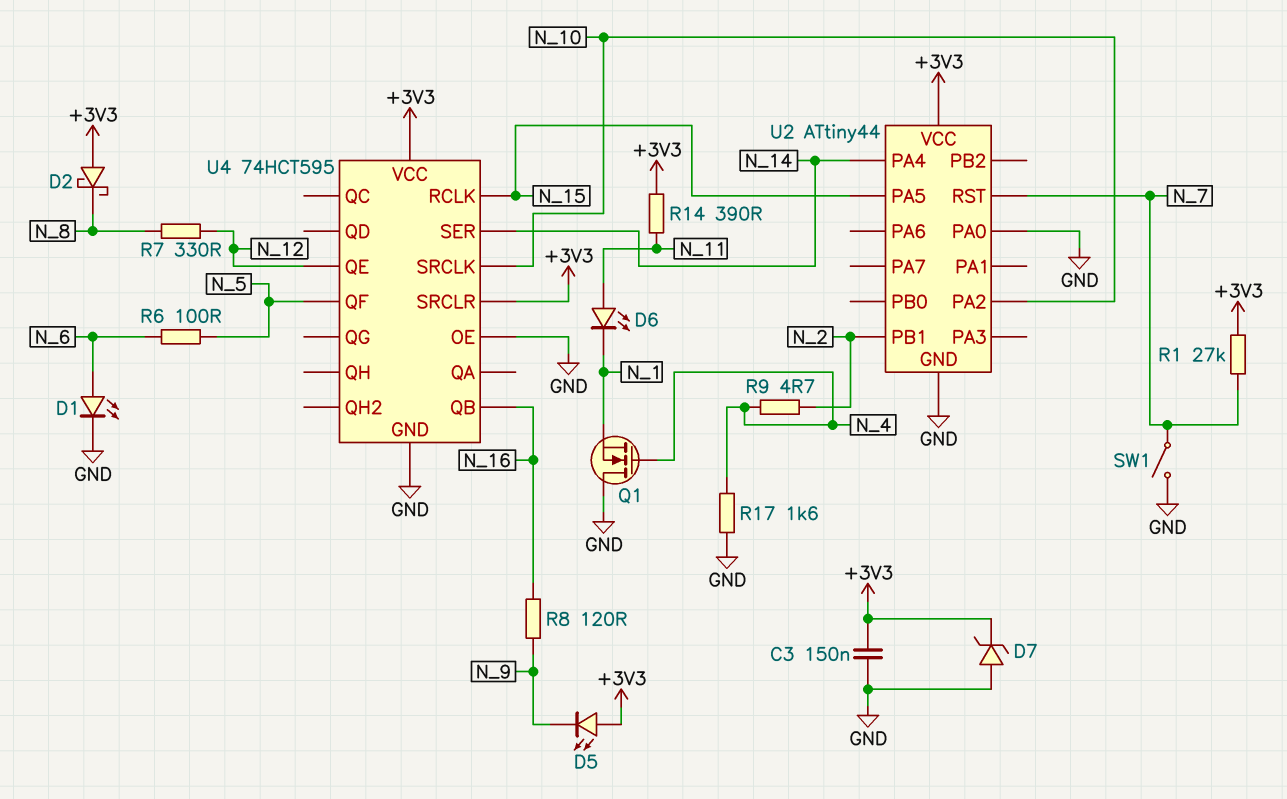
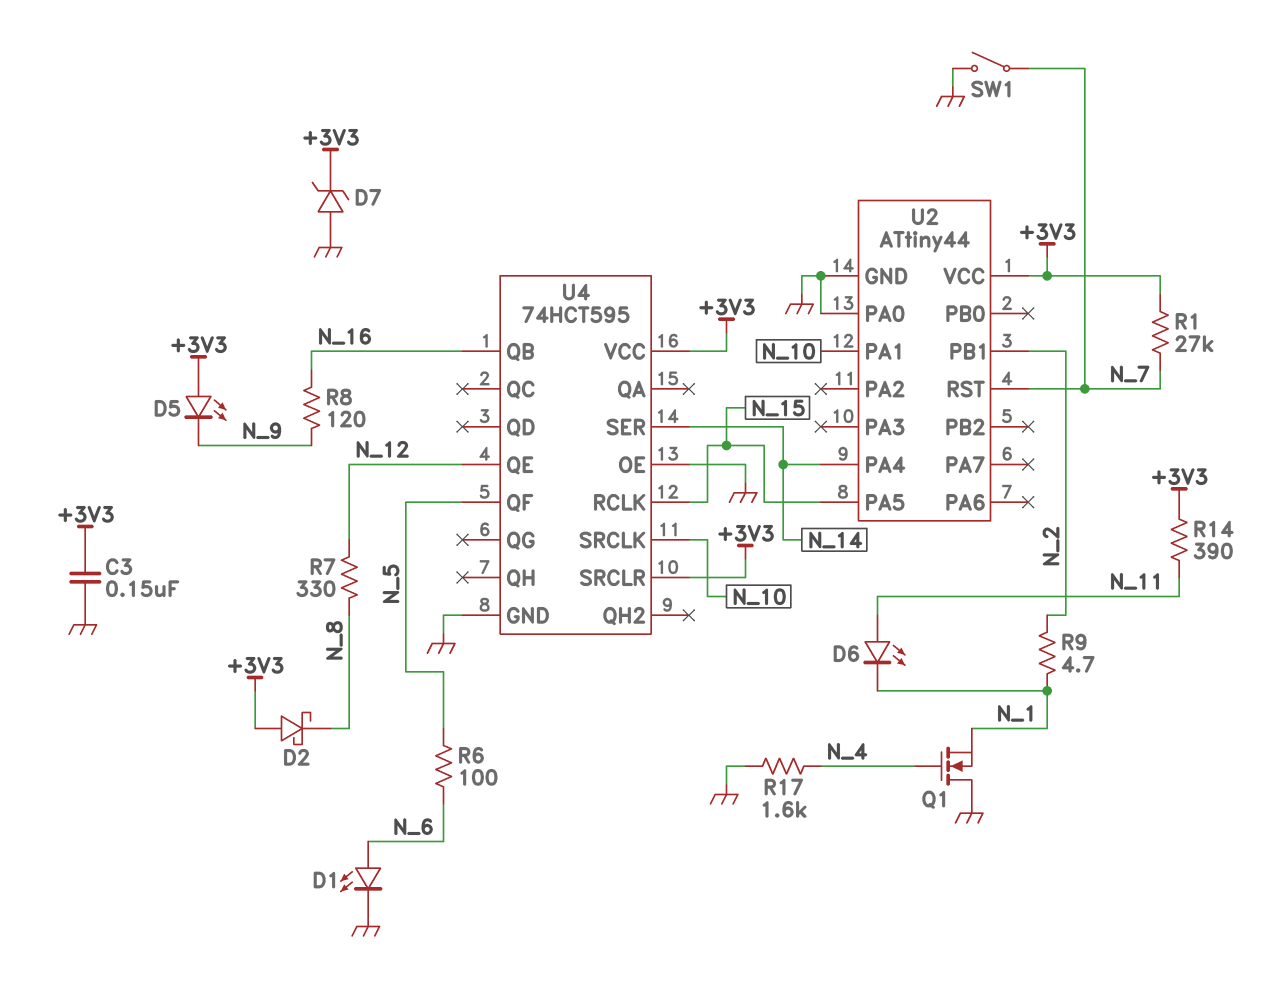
R9: 4.7 (N_2, N_4) -> 4.7 (N_1, N_2)
U2 pin PA1: none -> N_10
U2 pin PA2: N_10 -> none

